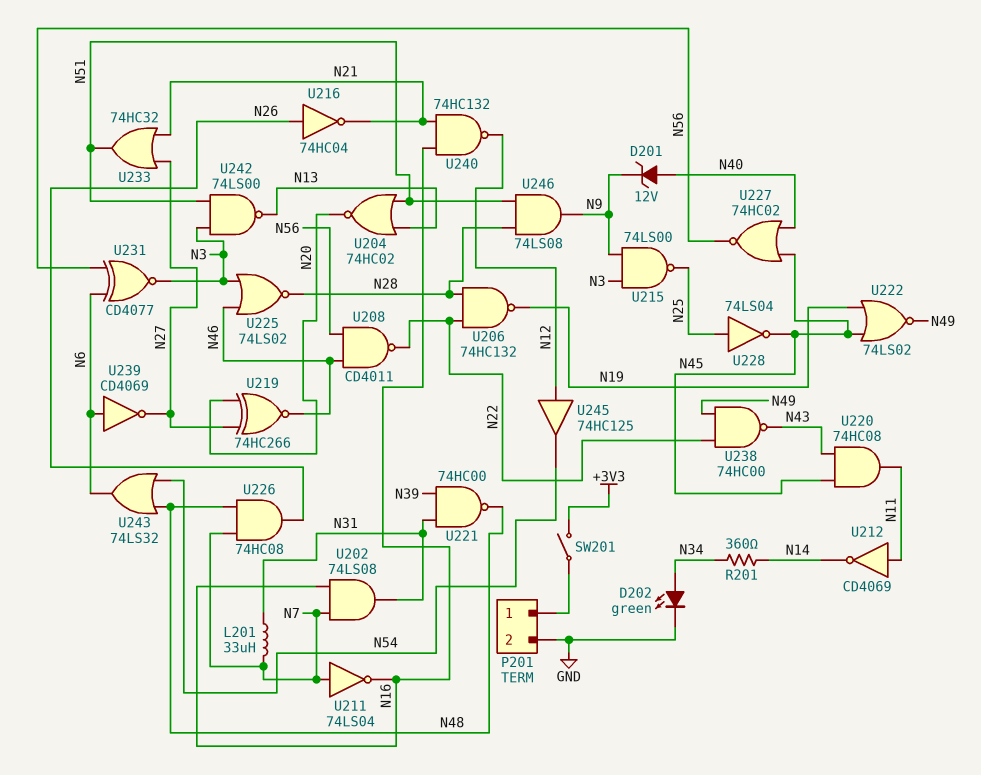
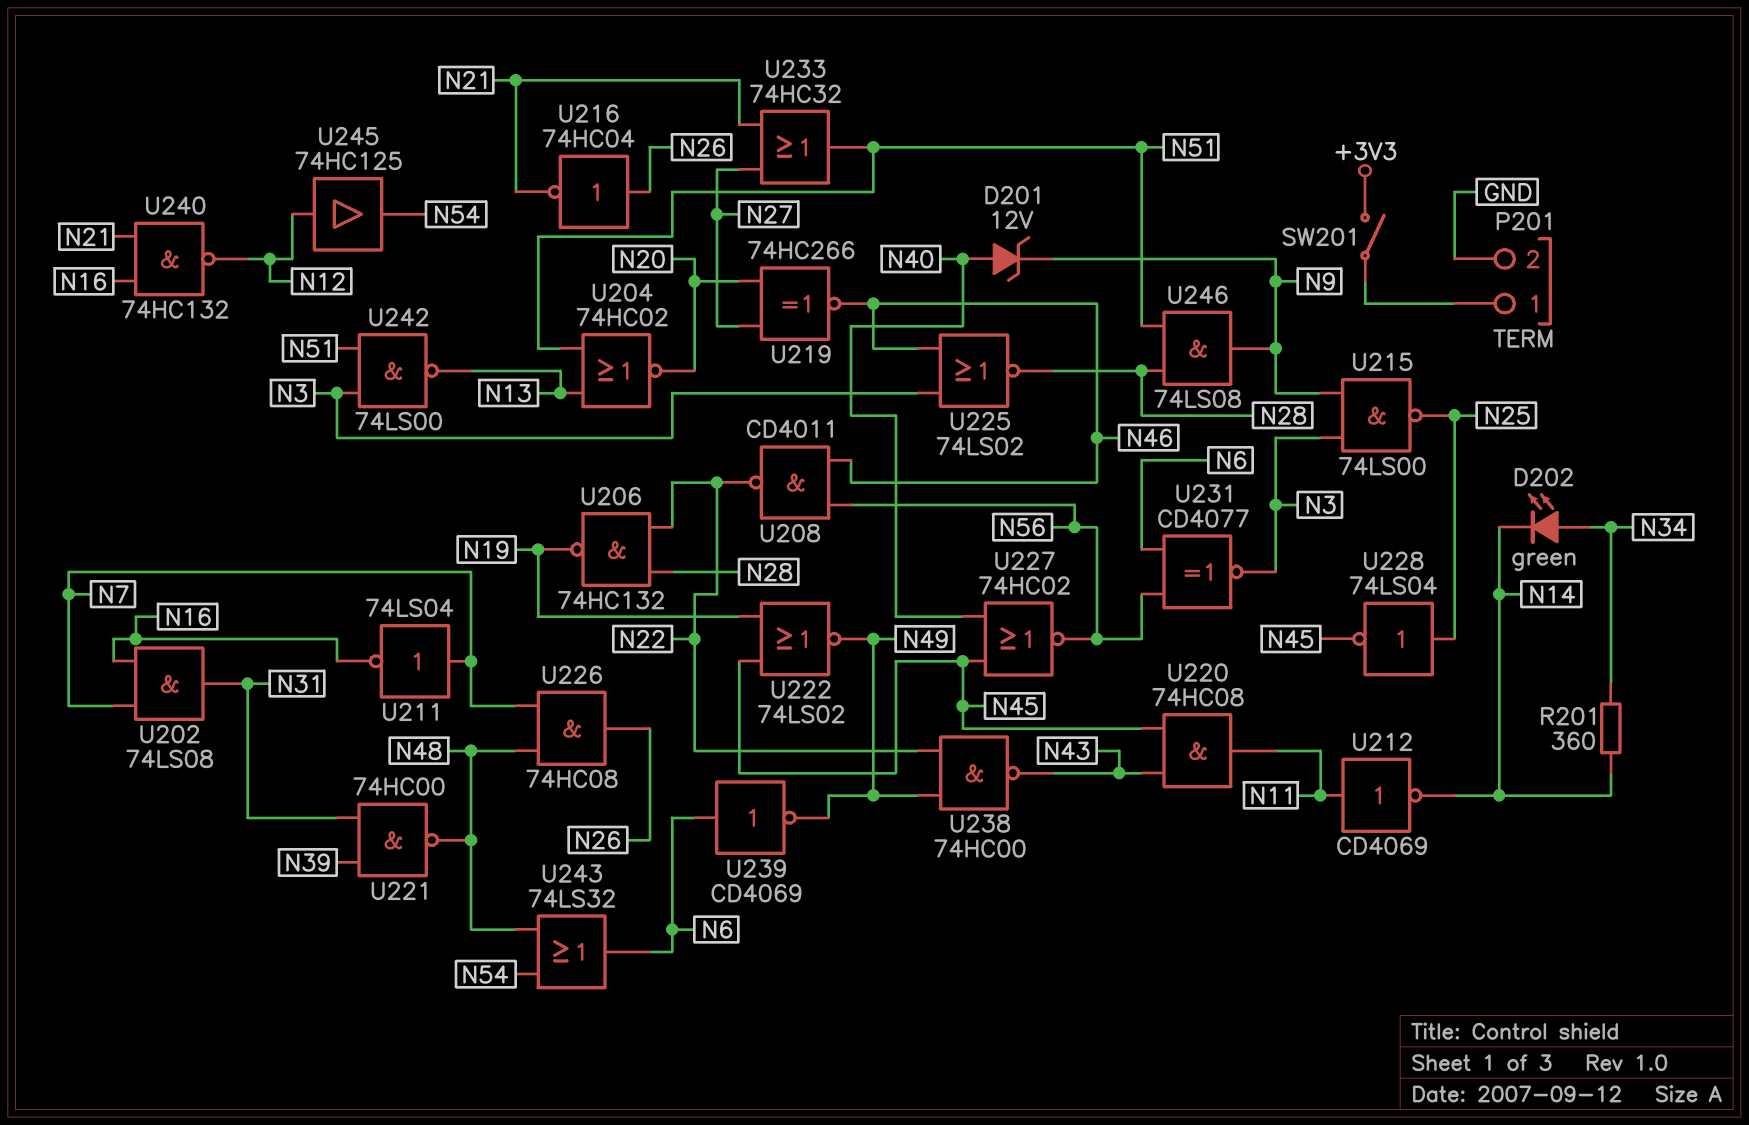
D202: LED green (A N34, K GND) -> LED green (A N34, K N14)
L201: 33uH (N7, N31) -> none
U239: NOT CD4069 (in N6, out N27) -> NOT CD4069 (in N6, out N49)

